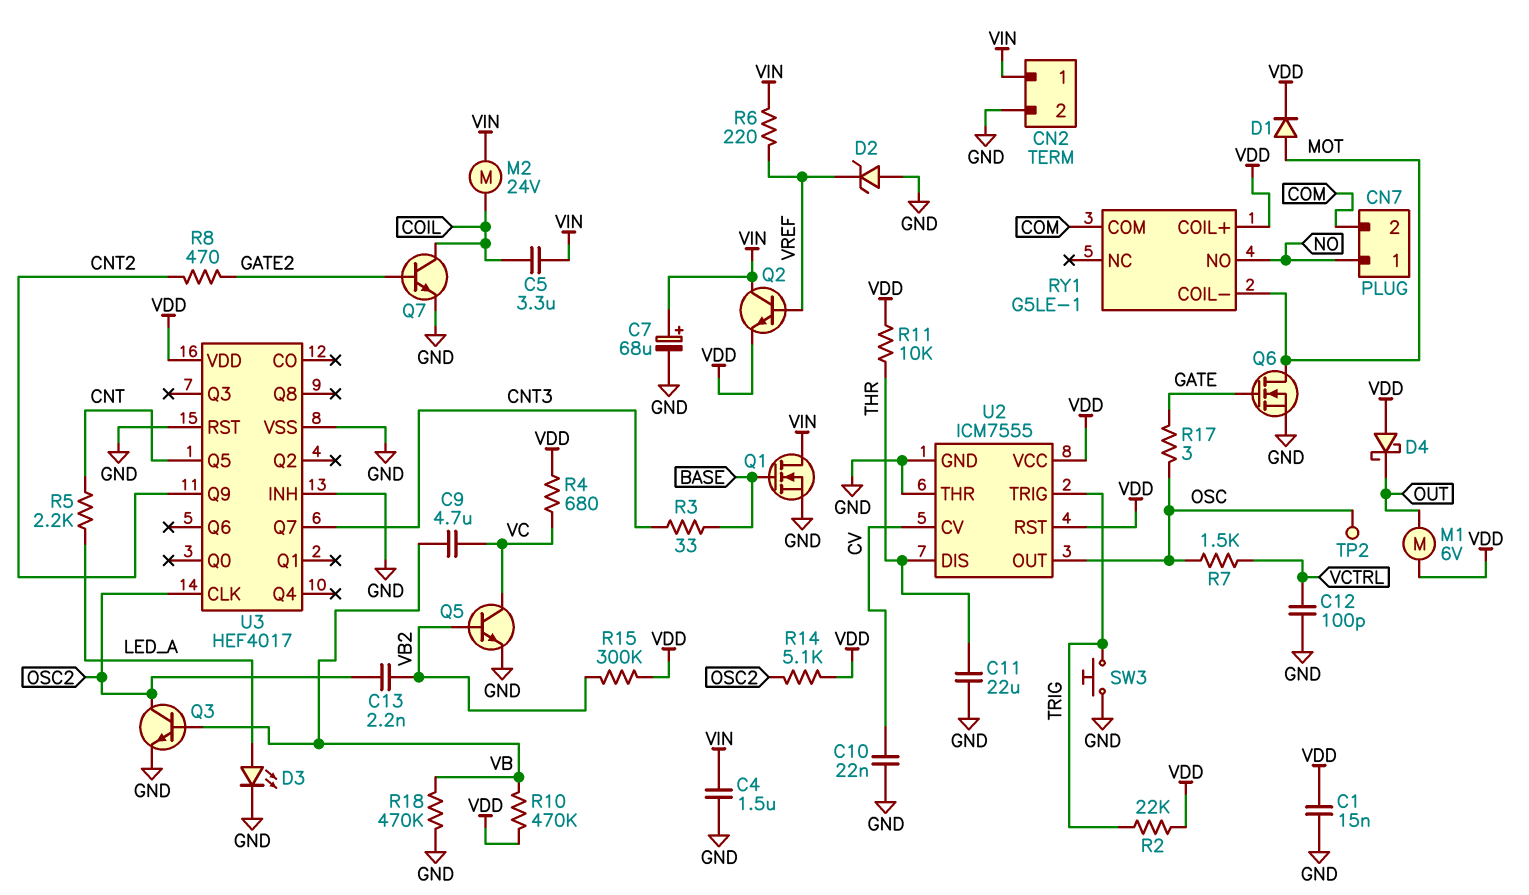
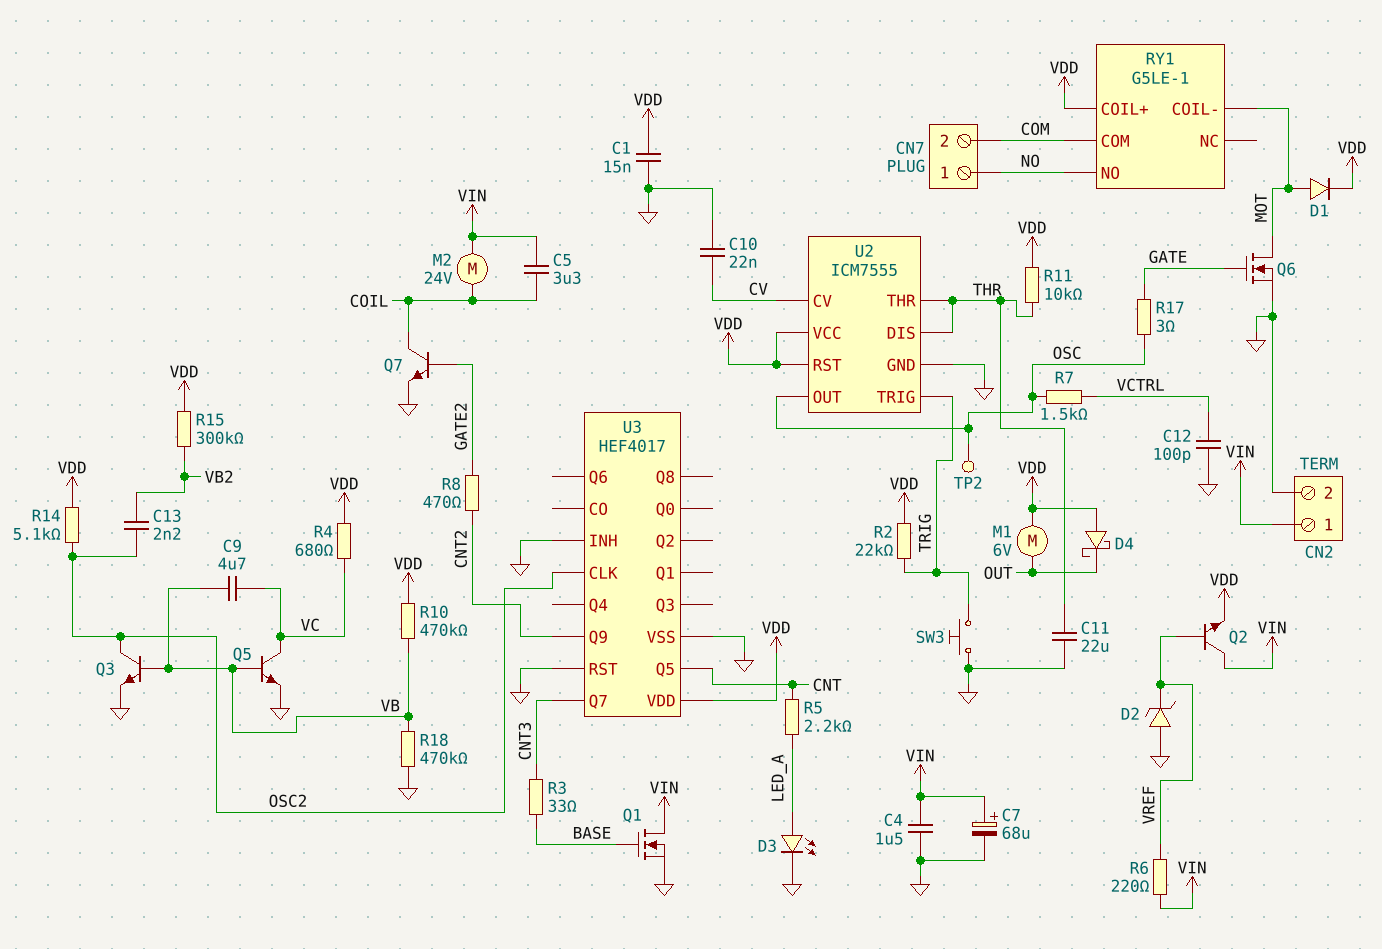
Q5: NPN (B VB2, C VC, E GND) -> NPN (B VB, C VC, E GND)
U2 pin THR: GND -> THR

